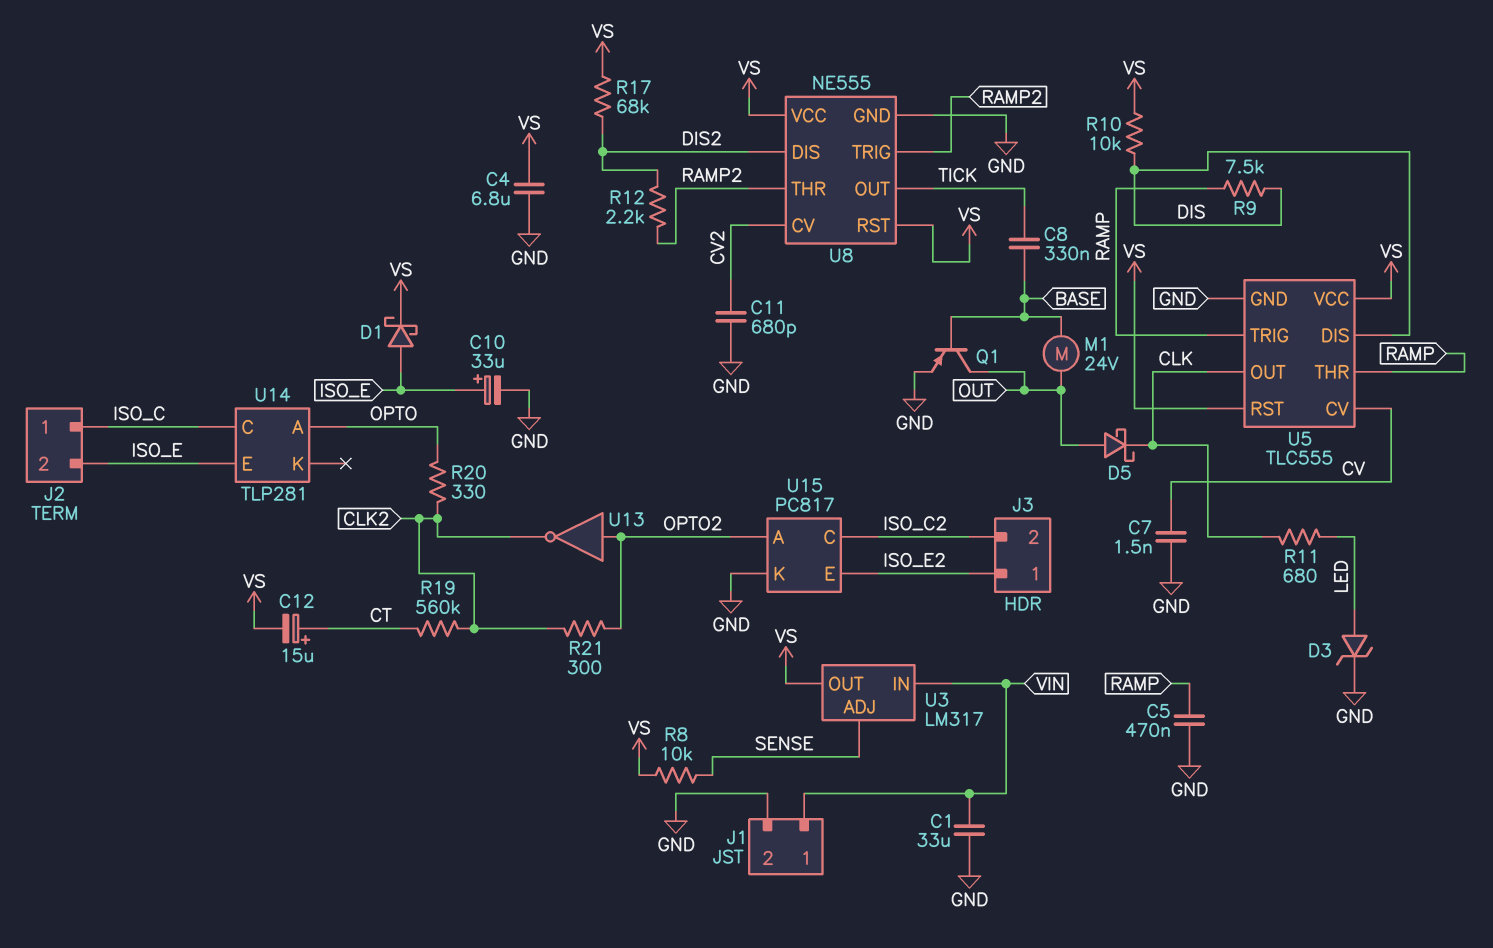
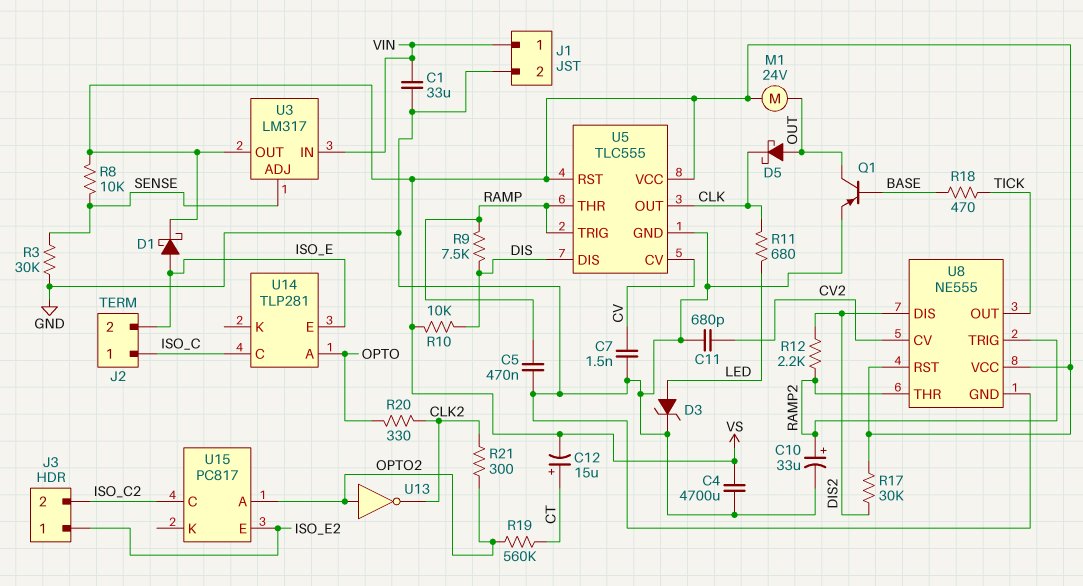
C4: 6.8uF (GND, VS) -> 4700uF (GND, VS)
C8: 330nF (BASE, TICK) -> none
C10: 33uF (plus ISO_E, minus GND) -> 33uF (plus RAMP2, minus GND)
M1: motor 24V (BASE, OUT) -> motor 24V (OUT, VS)
R3: none -> 30k (GND, SENSE)
R17: 68k (DIS2, VS) -> 30k (DIS2, VS)
R18: none -> 470 (BASE, TICK)
R19: 560k (CLK2, CT) -> 560k (CT, OPTO2)
U15 pin K: GND -> none

